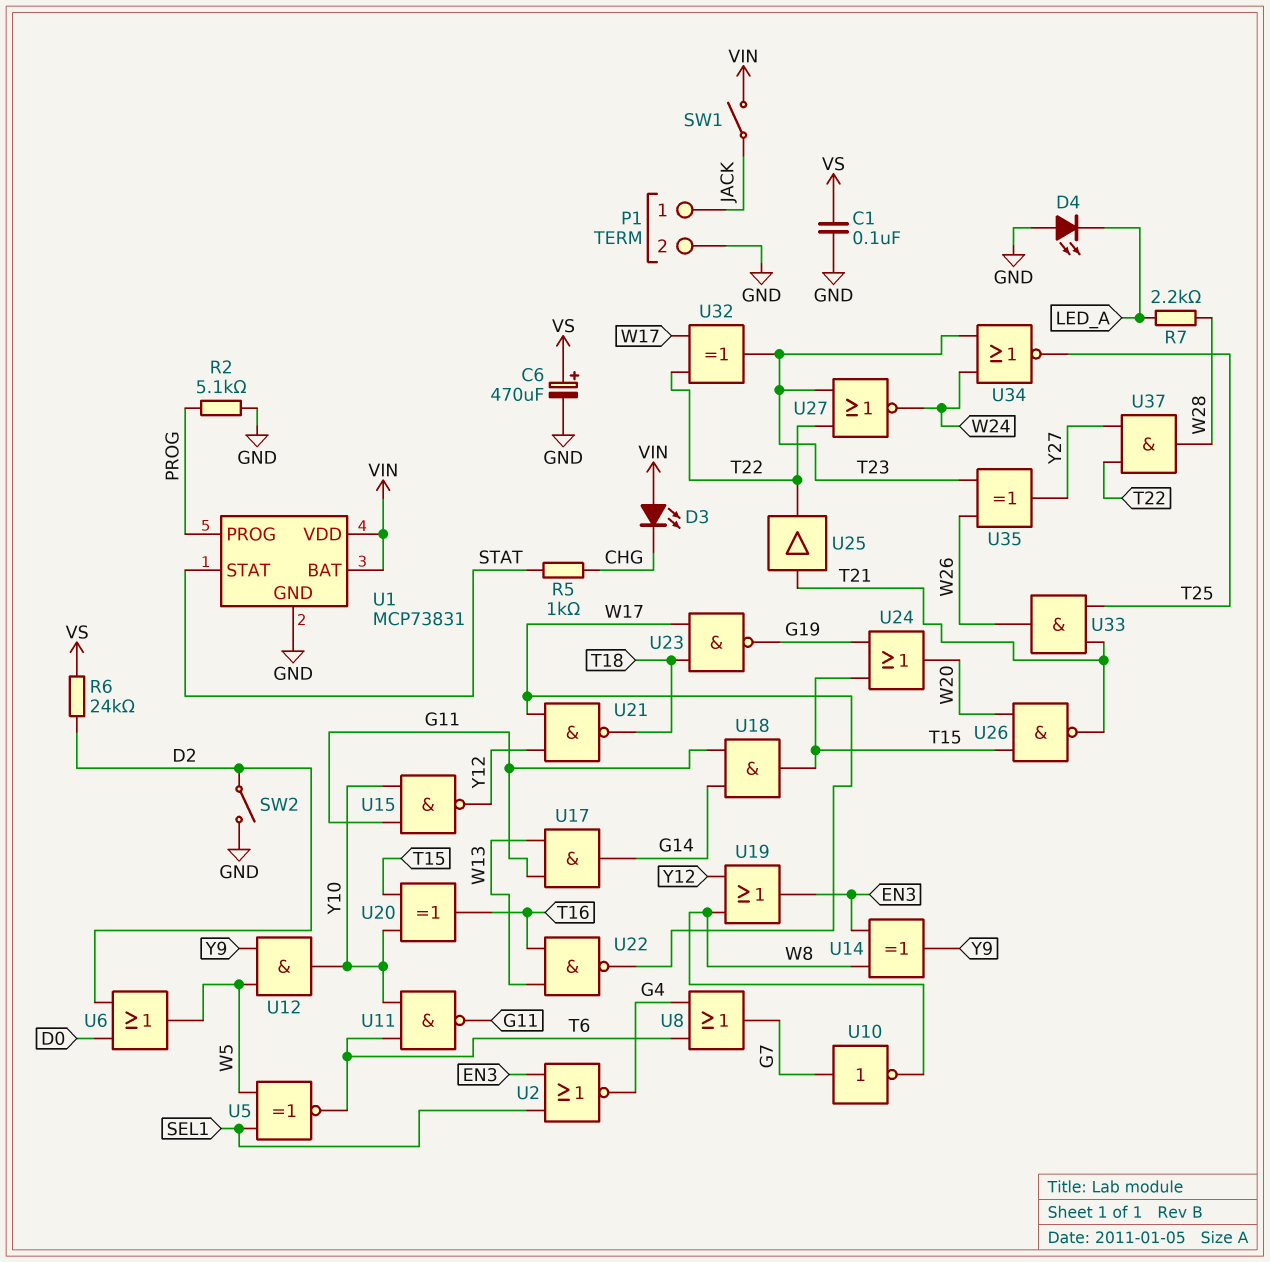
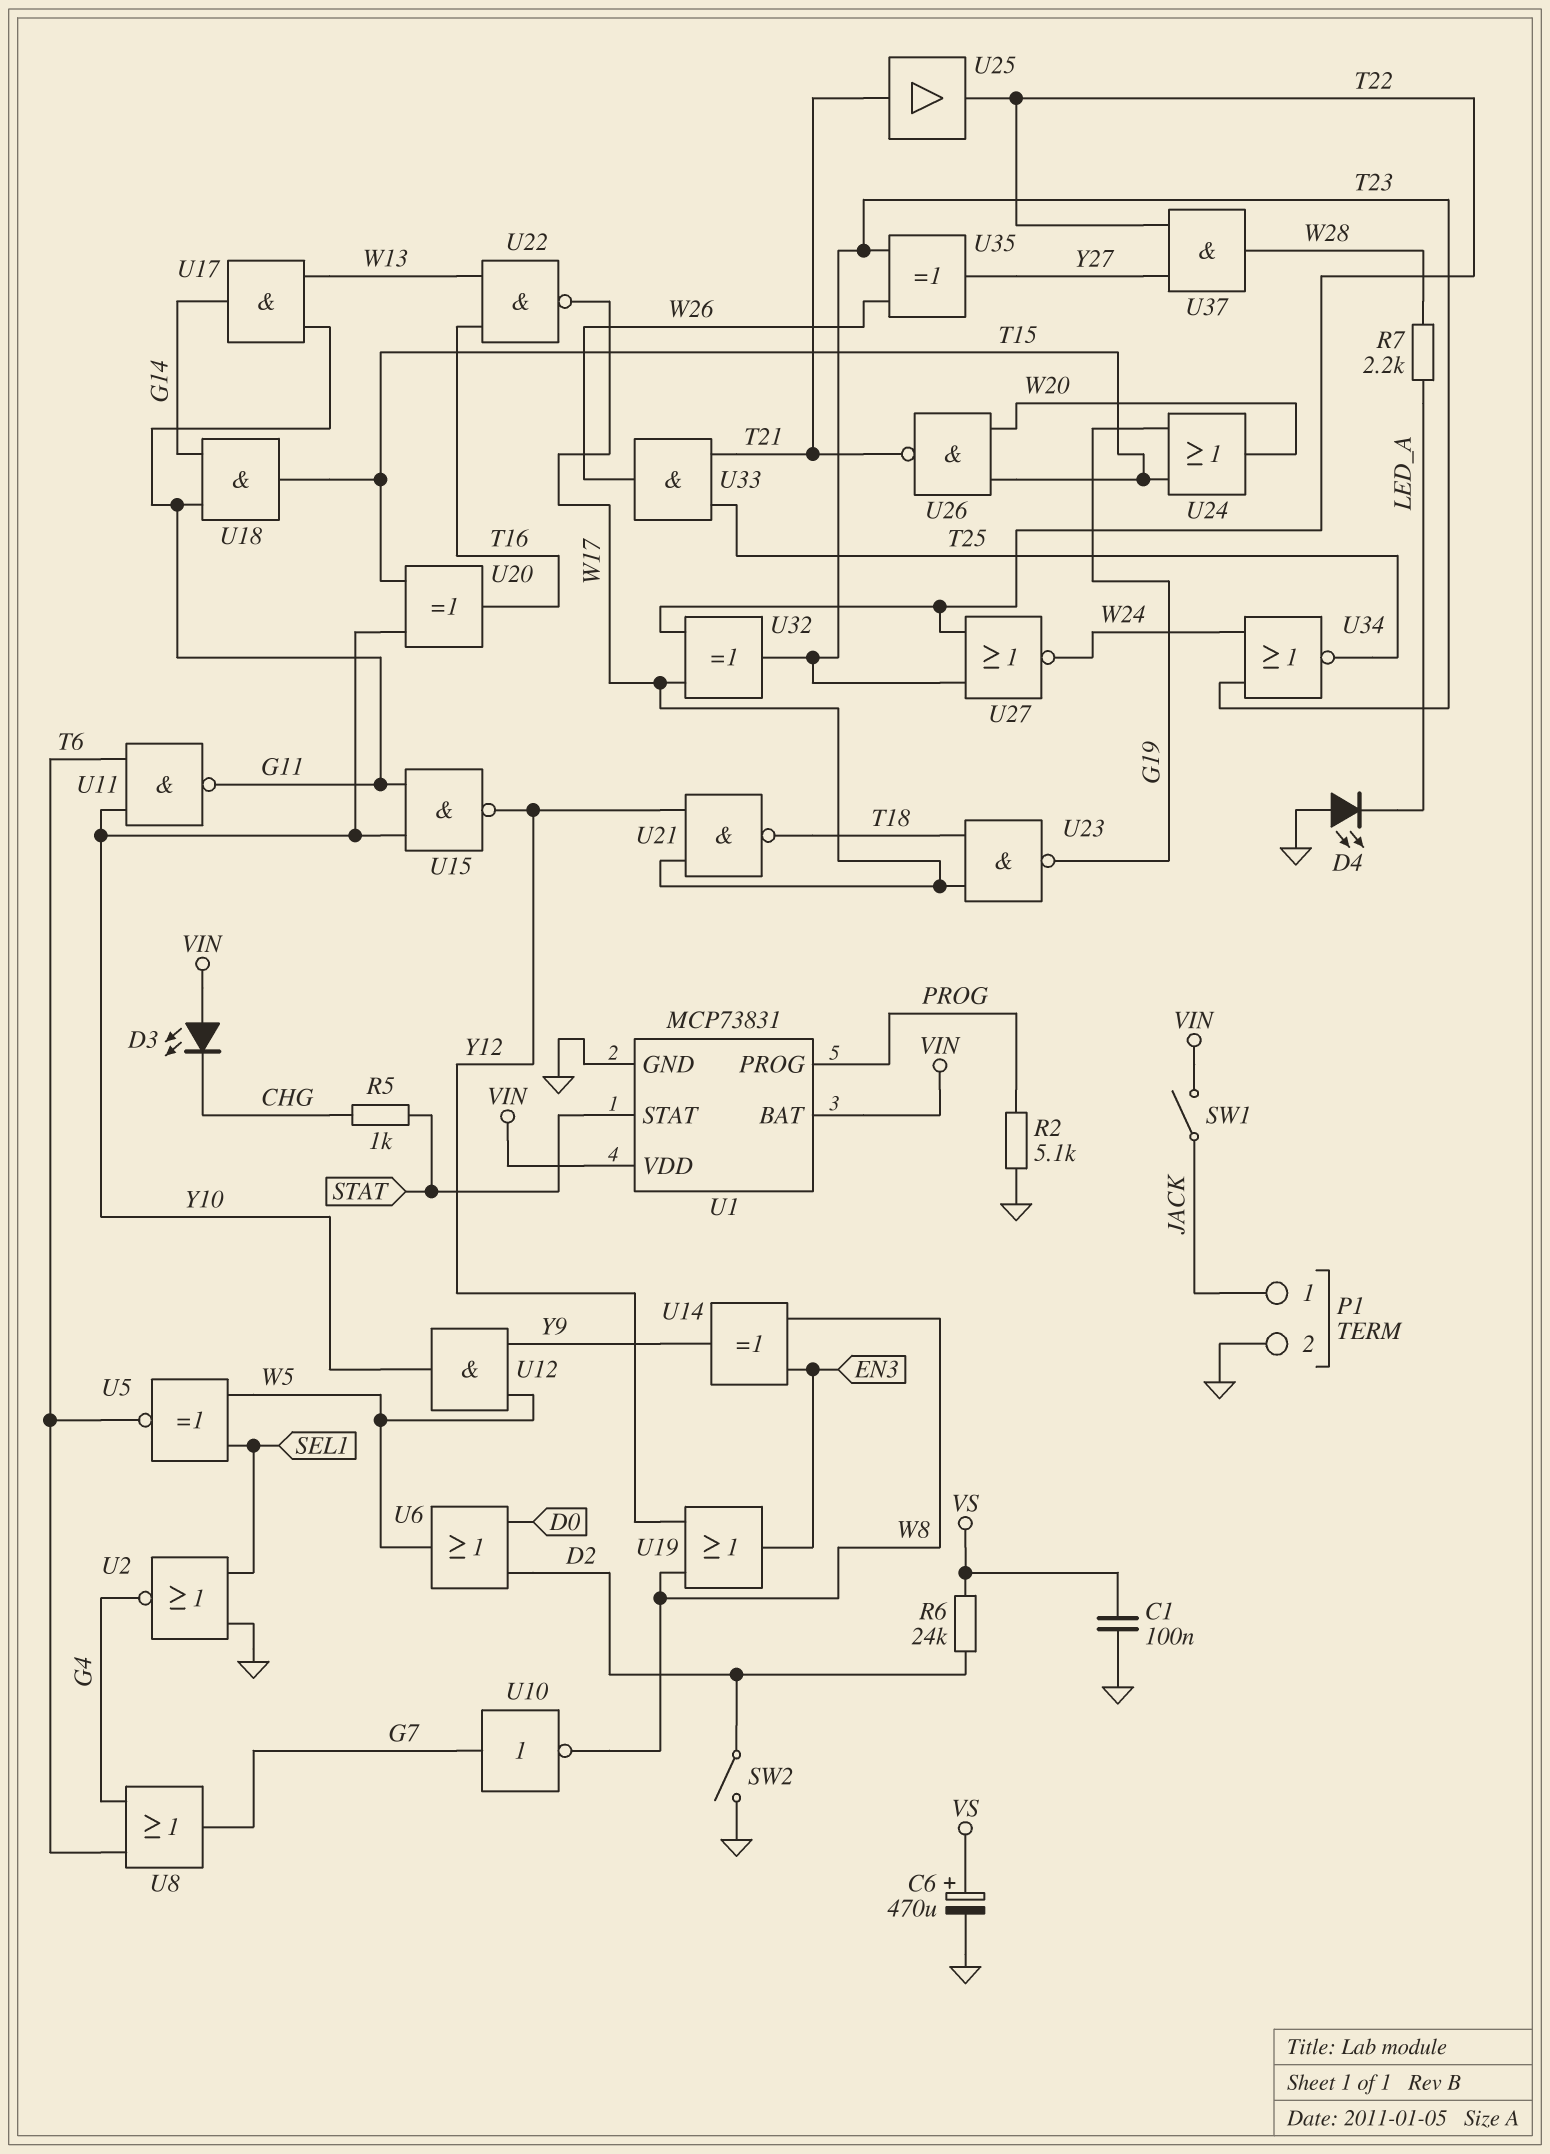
U2: NOR (in EN3, in SEL1, out G4) -> NOR (in GND, in SEL1, out G4)

